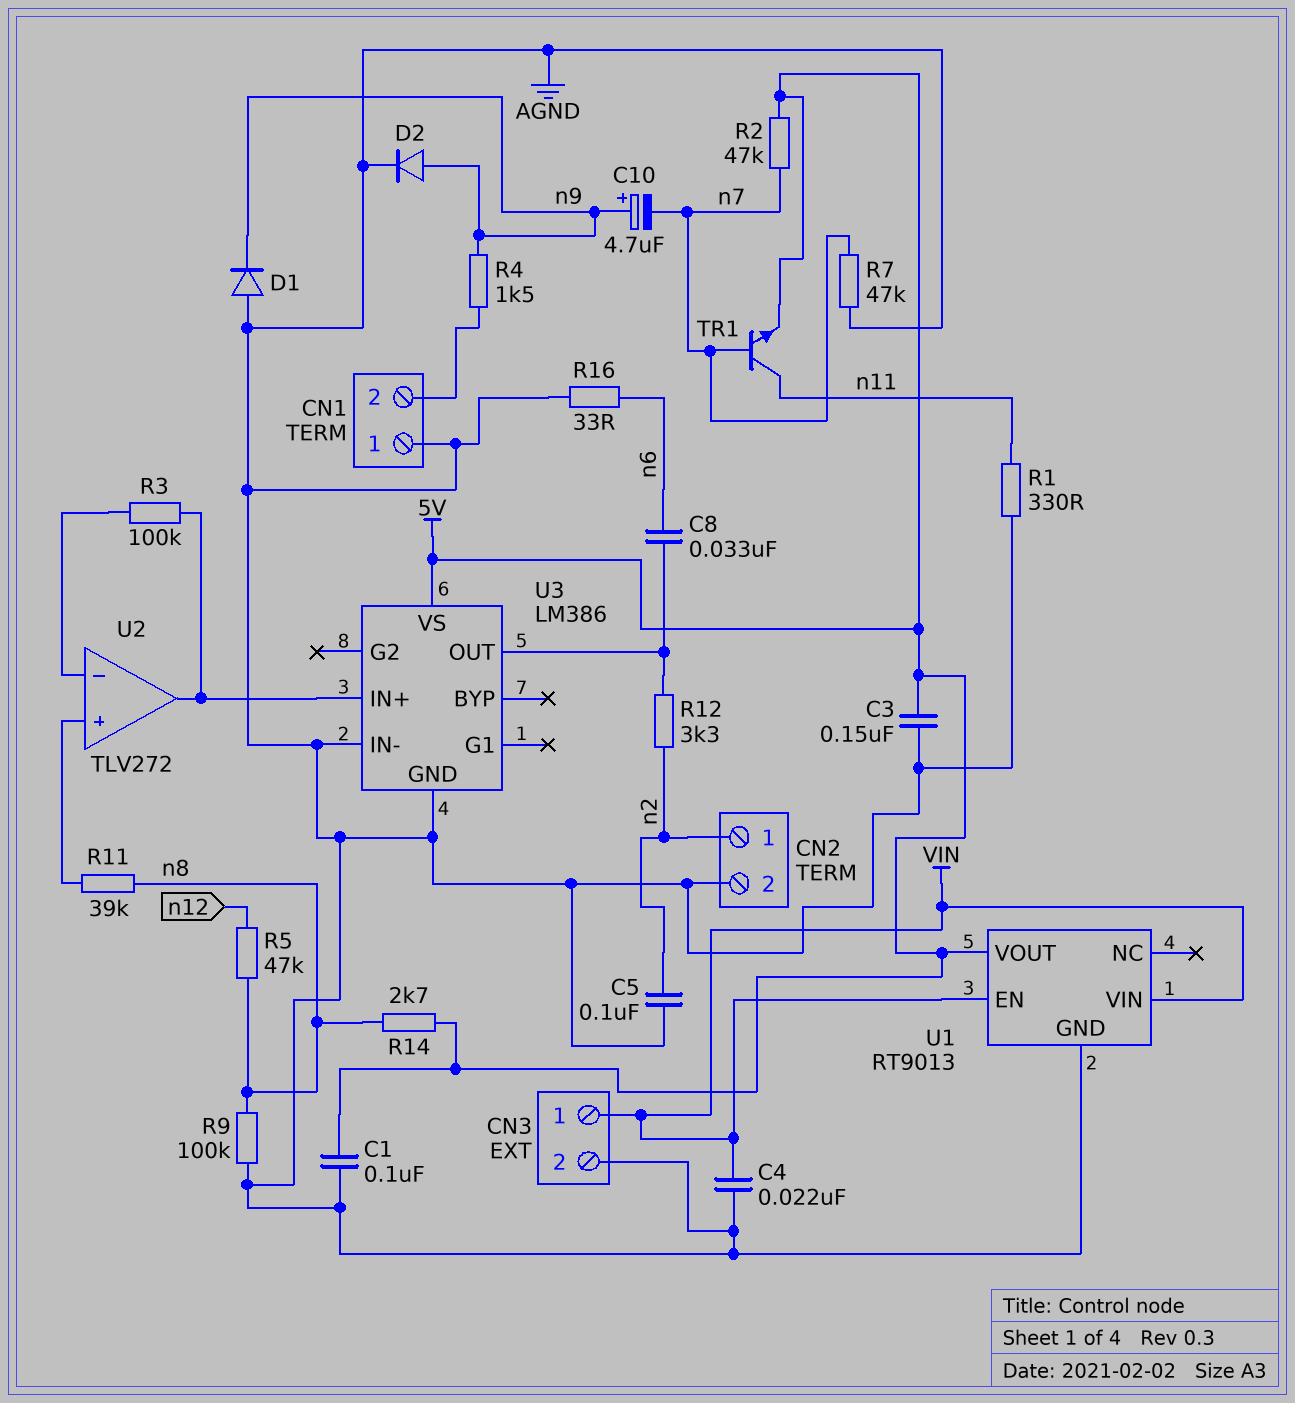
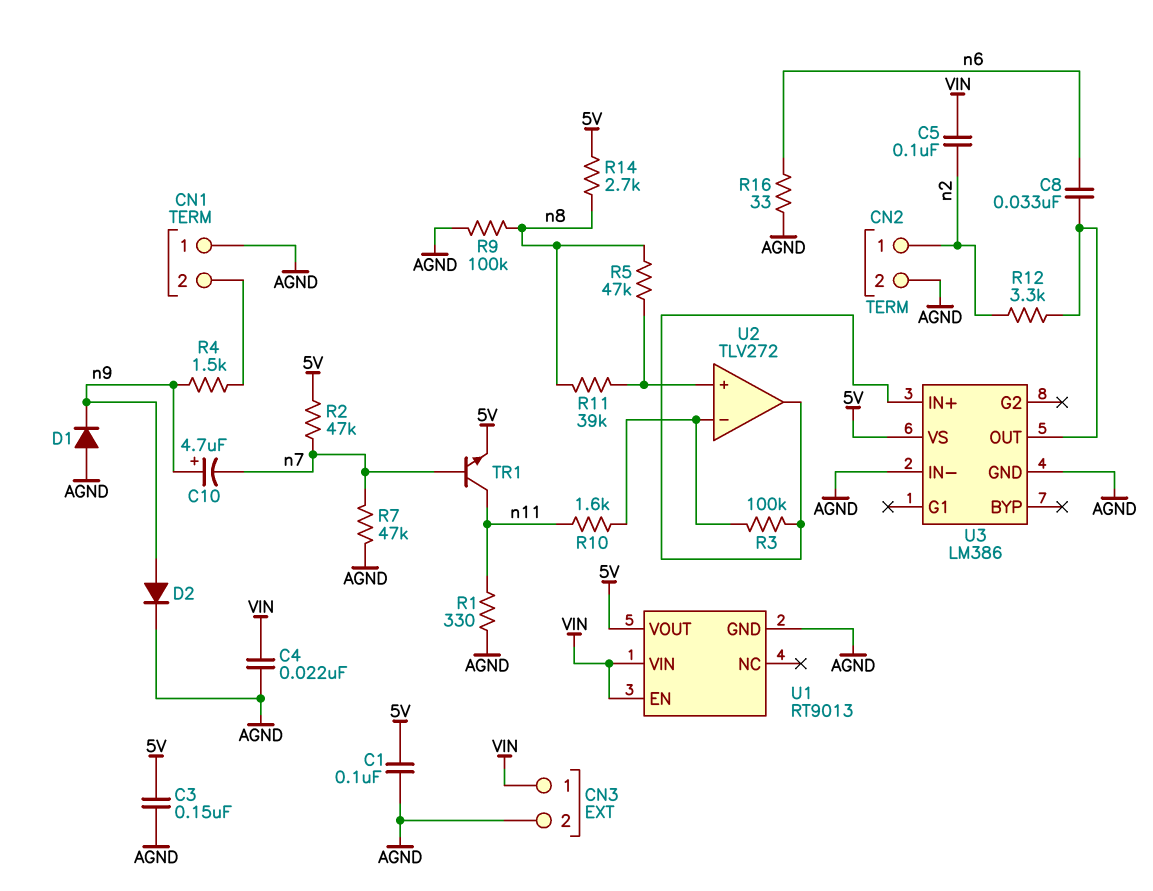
C5: 100nF (AGND, n2) -> 100nF (VIN, n2)
R5: 47k (n8, n12) -> 47k (U2/in+, n8)
R10: none -> 1.6k (U2/in-, n11)

